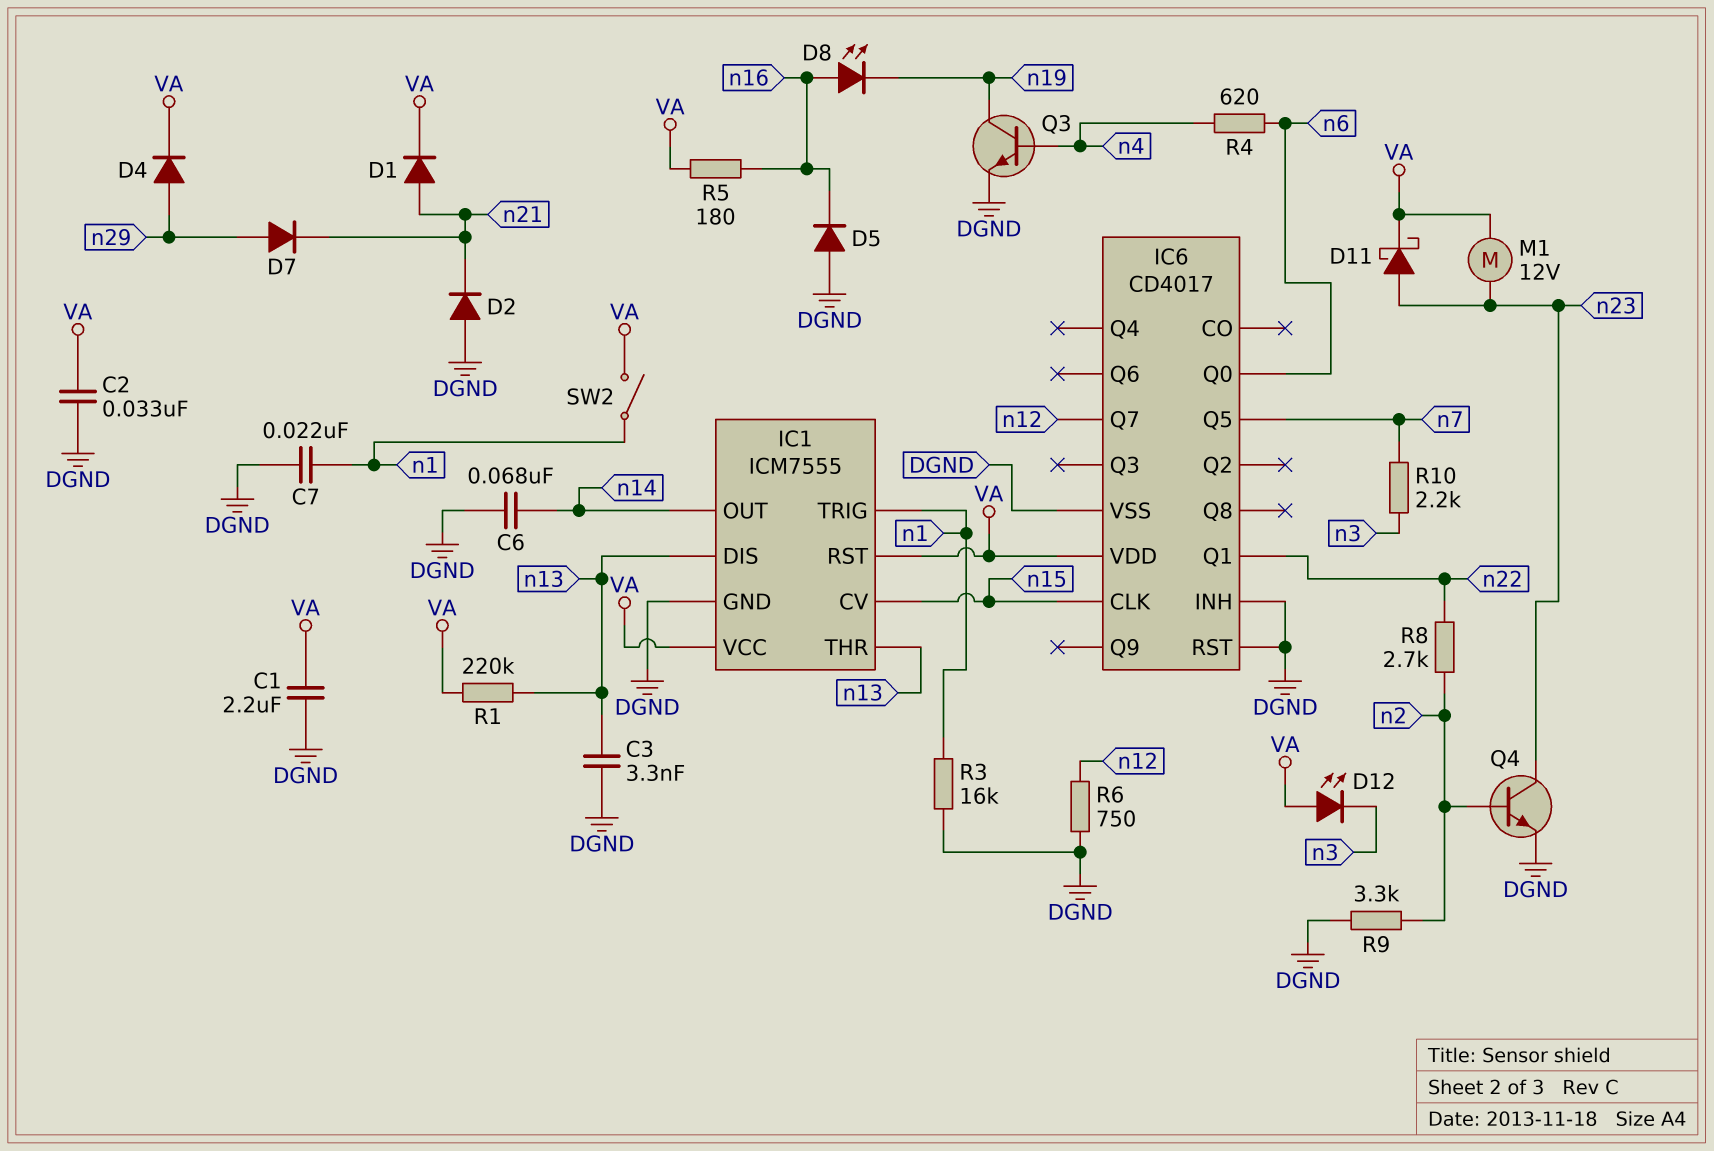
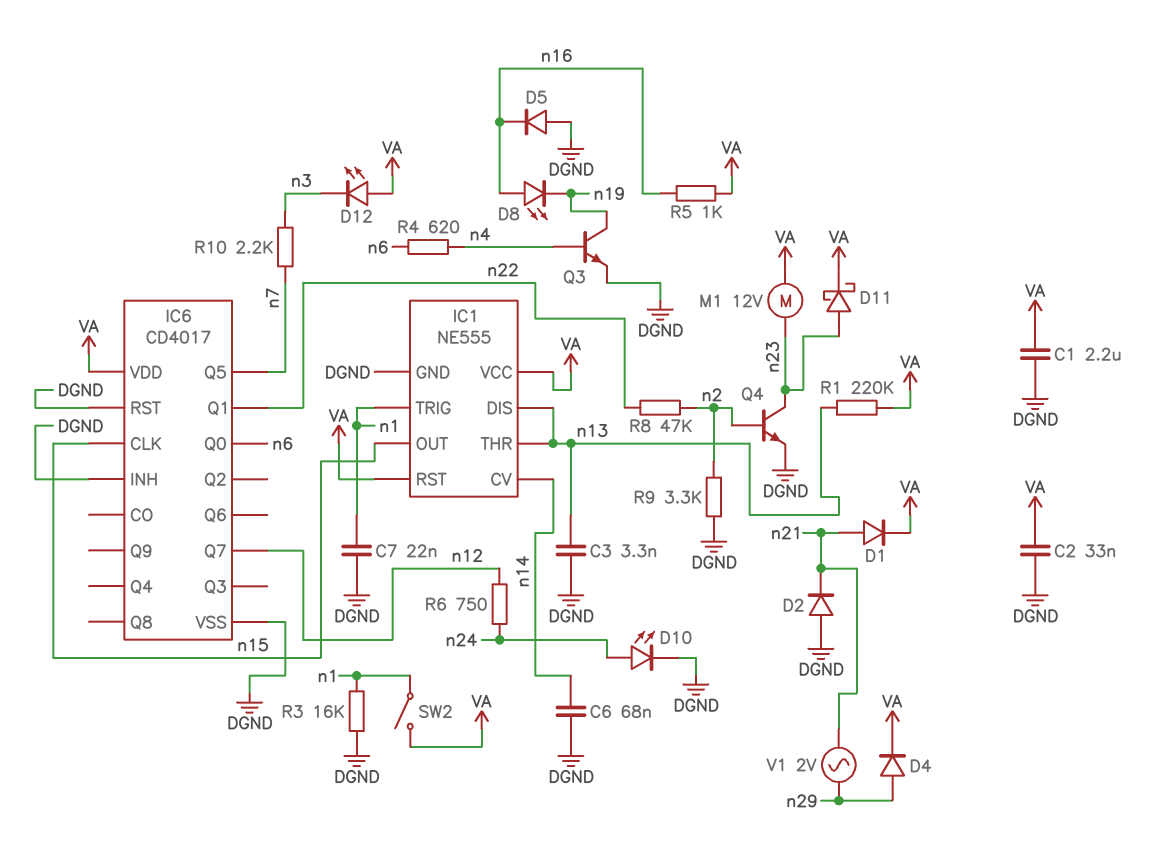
D7: diode (A n29, K n21) -> none
D10: none -> LED (A n24, K DGND)
IC1: ICM7555 -> NE555
IC1 pin CV: n15 -> n14
IC1 pin OUT: n14 -> n15
R5: 180 (VA, n16) -> 1k (VA, n16)
R6: 750 (DGND, n12) -> 750 (n12, n24)
R8: 2.7k (n2, n22) -> 47k (n2, n22)
V1: none -> AC 2V (n21, n29)

